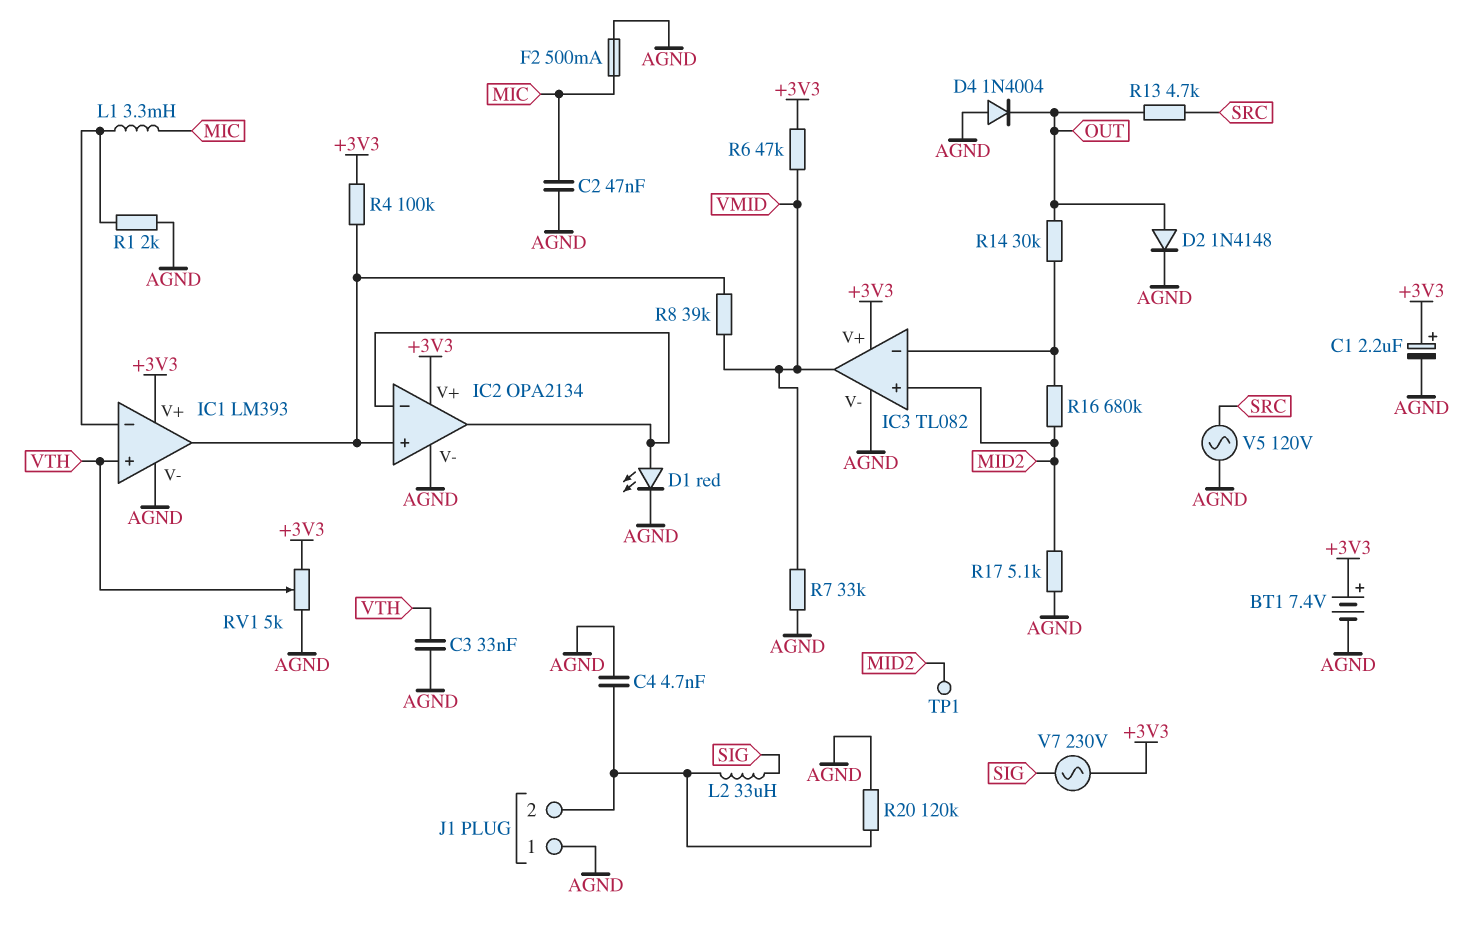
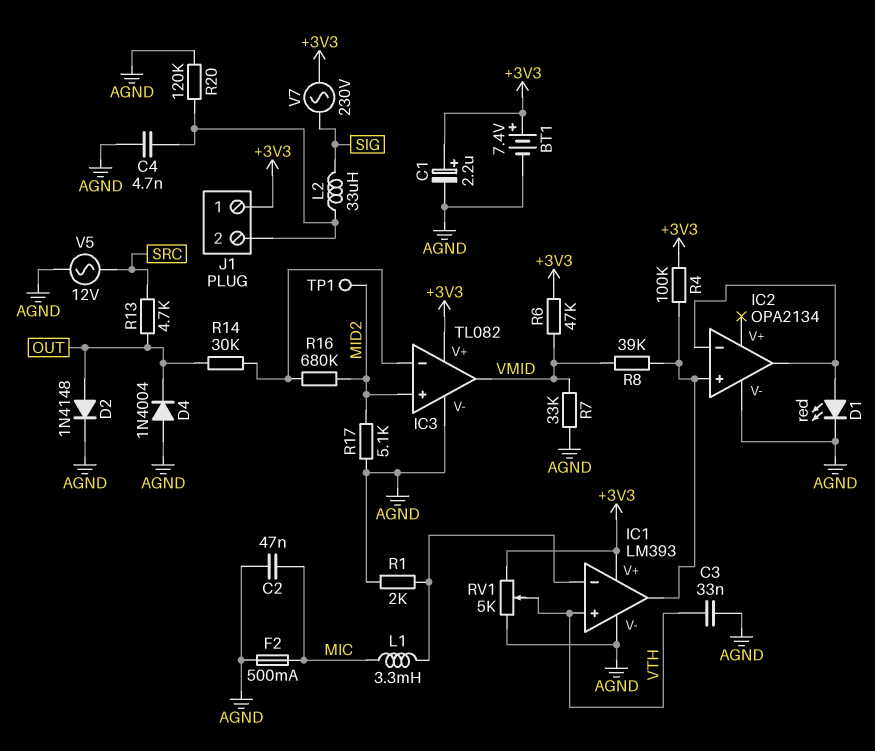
IC2 pin V+: +3V3 -> none
J1 pin 1: AGND -> +3V3
V5: AC 120V (AGND, SRC) -> AC 12V (AGND, SRC)

